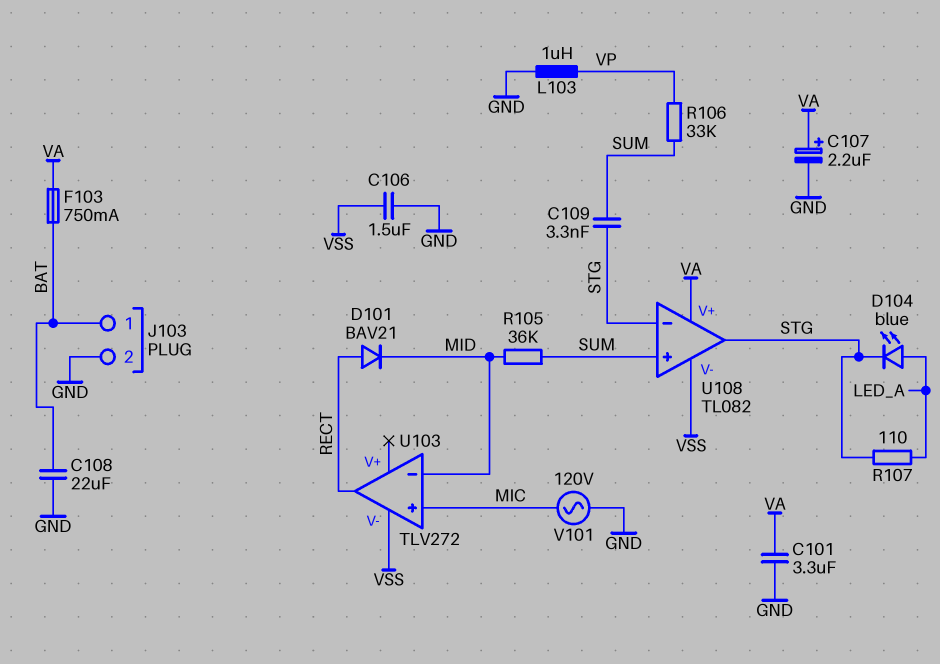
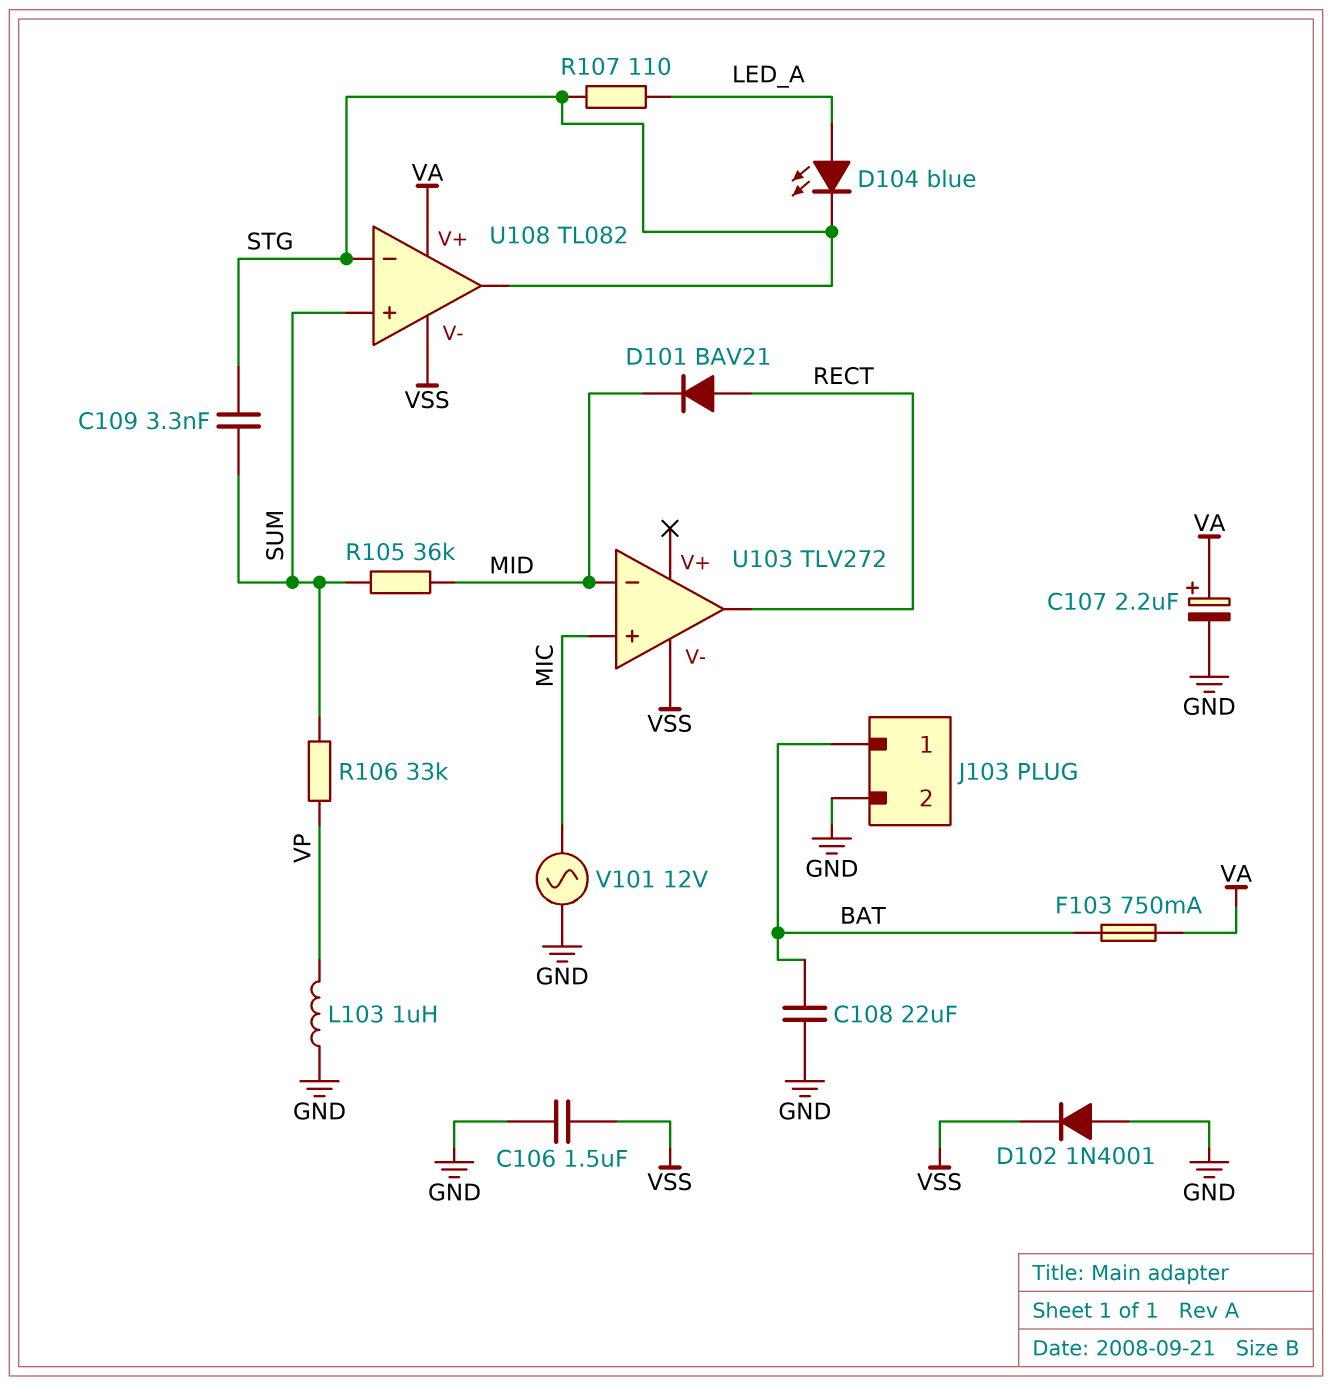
C101: 3.3uF (GND, VA) -> none
D102: none -> diode 1N4001 (A GND, K VSS)
V101: AC 120V (GND, MIC) -> AC 12V (GND, MIC)

